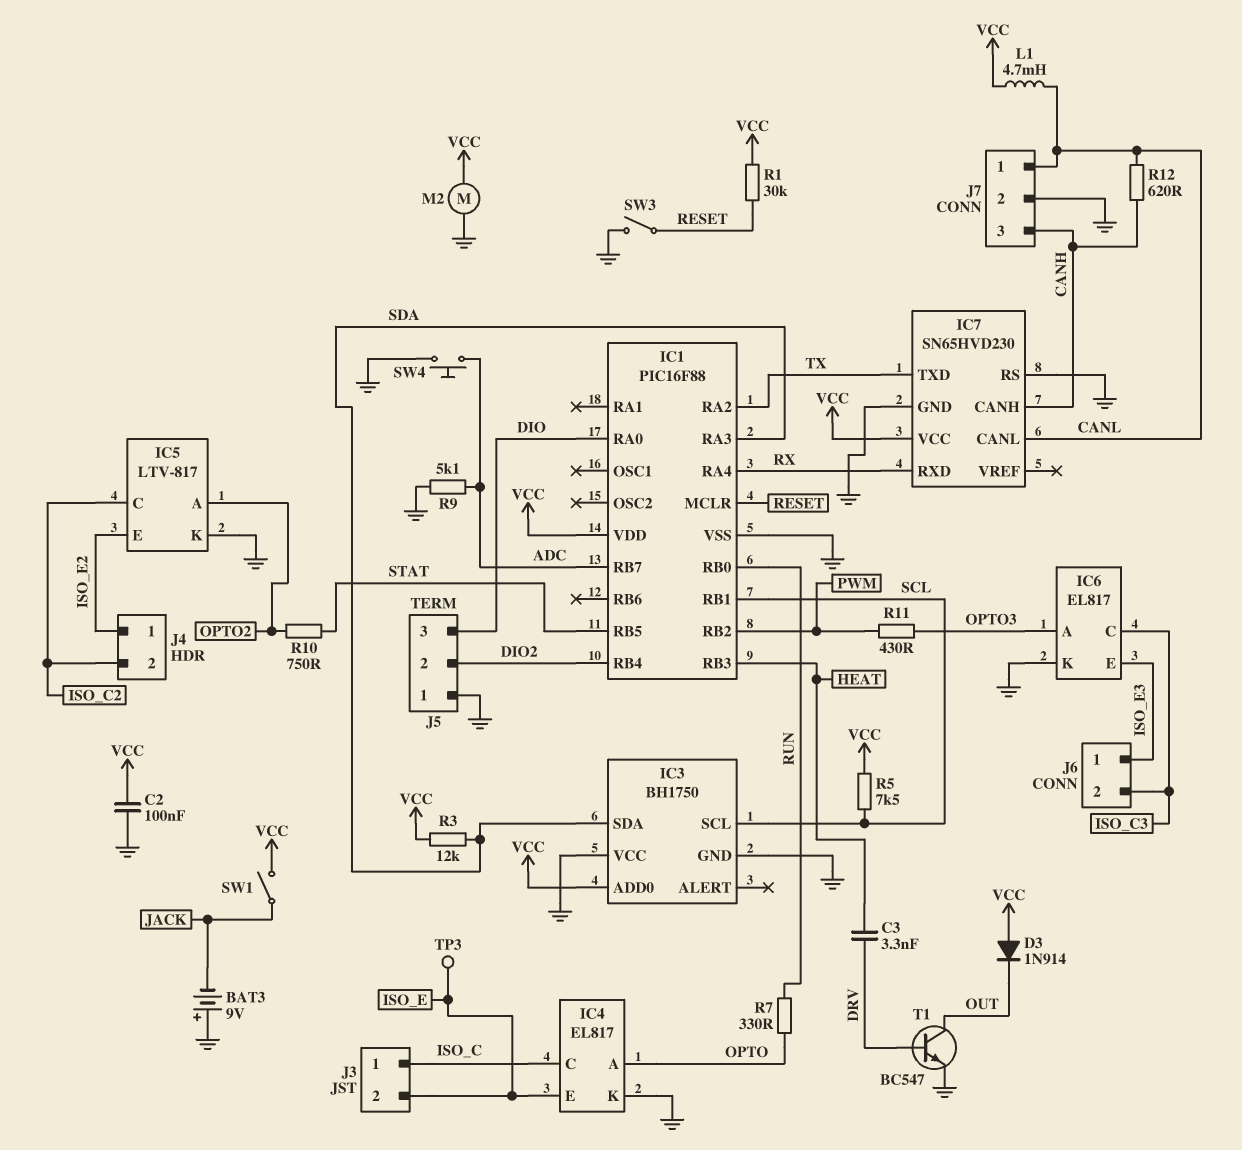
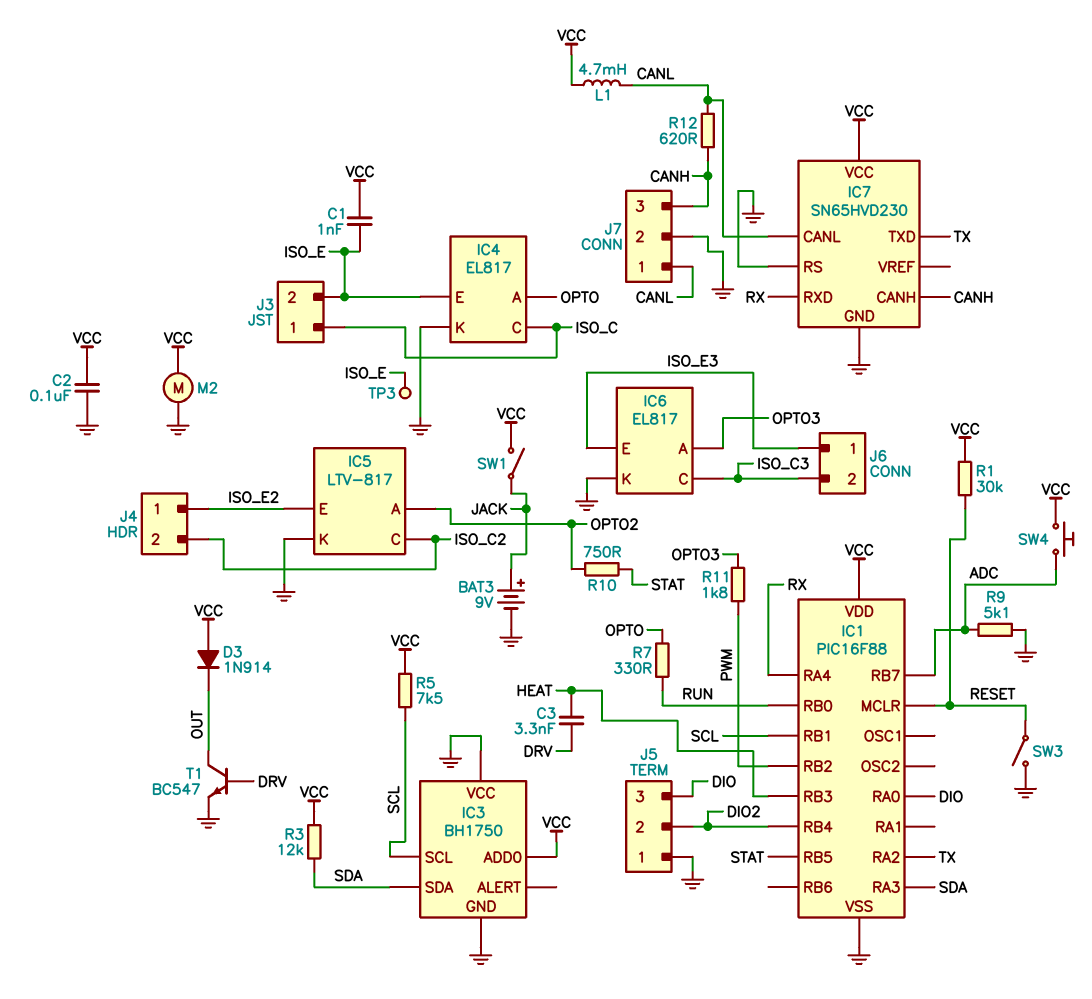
BAT3: 9V (plus GND, minus JACK) -> 9V (plus JACK, minus GND)
C1: none -> 1nF (ISO_E, VCC)
R11: 430 (OPTO3, PWM) -> 1.8k (OPTO3, PWM)
SW4: button (ADC, GND) -> button (ADC, VCC)

